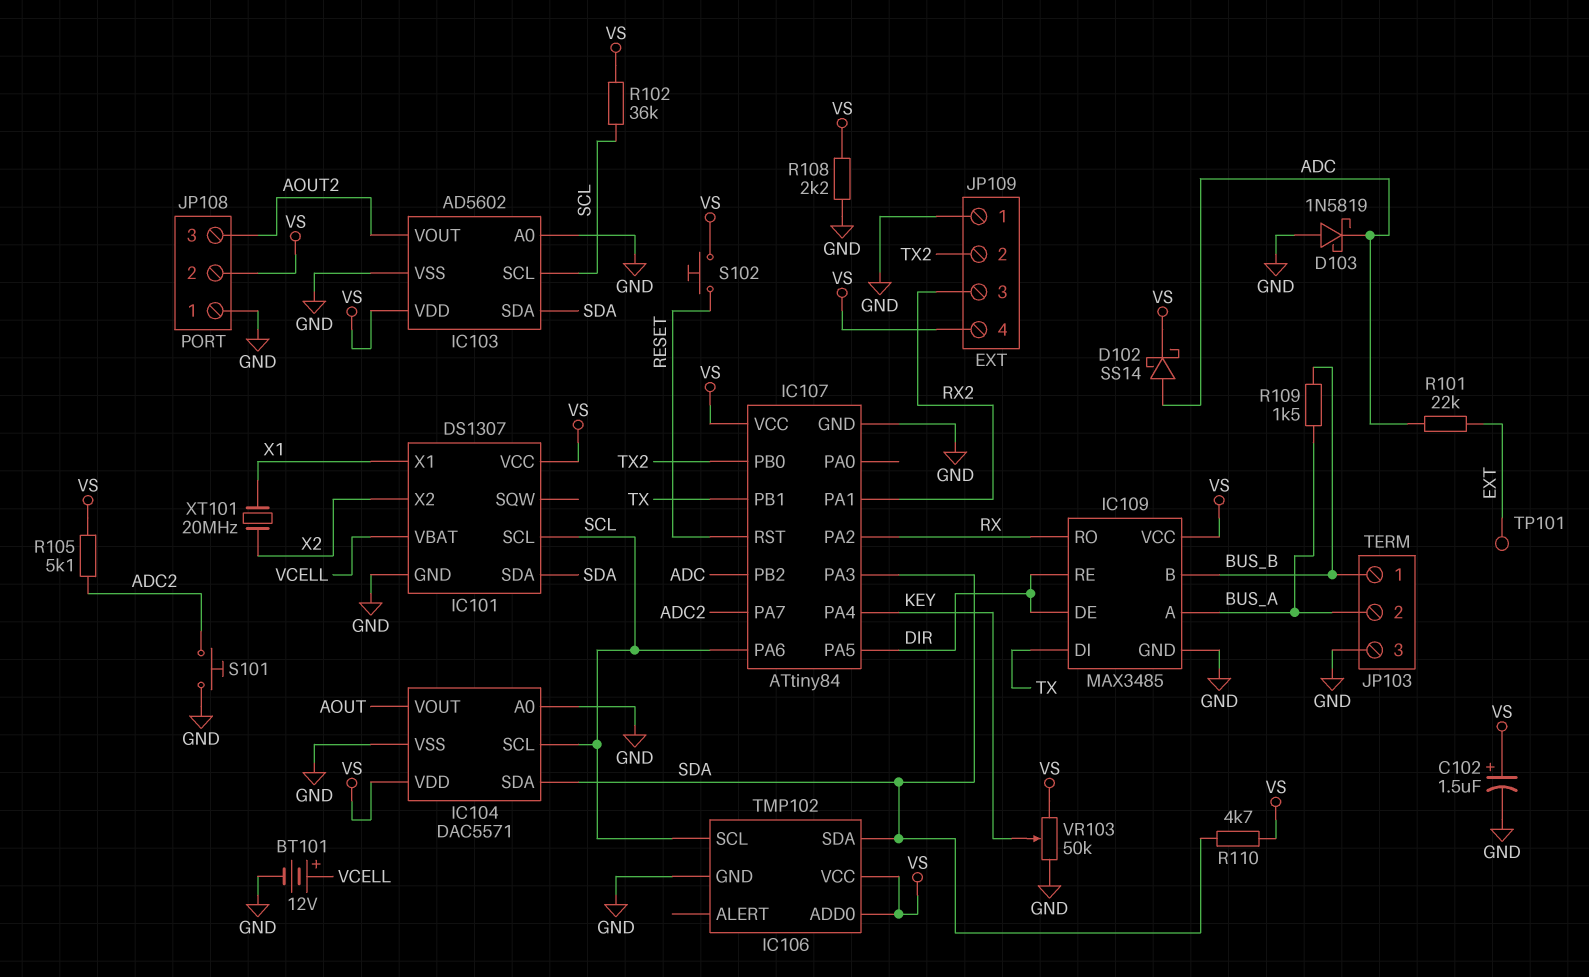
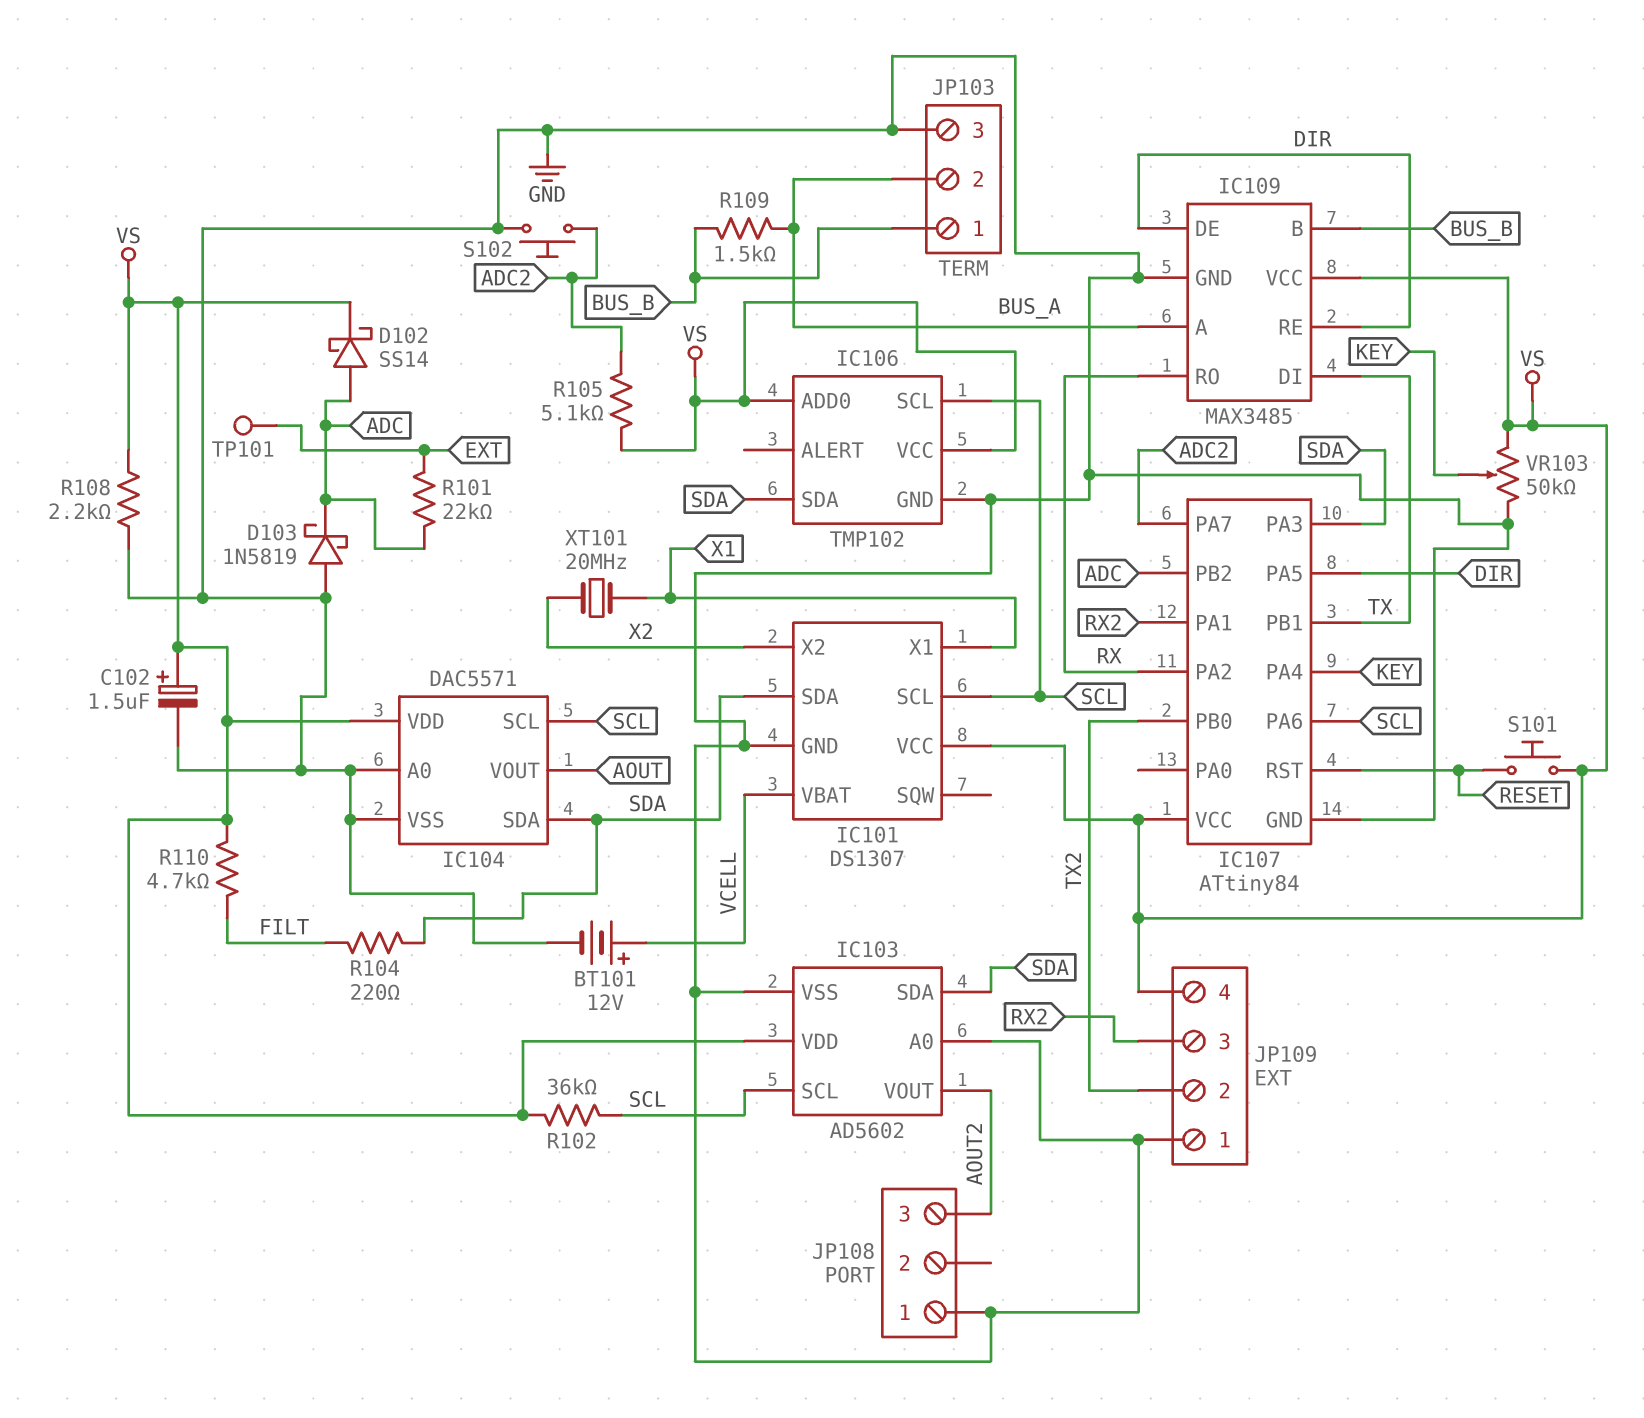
JP108 pin 2: VS -> none
R104: none -> 220 (FILT, SDA)
R110: 4.7k (SDA, VS) -> 4.7k (FILT, VS)
S101: button (ADC2, GND) -> button (RESET, VS)
S102: button (RESET, VS) -> button (ADC2, GND)

